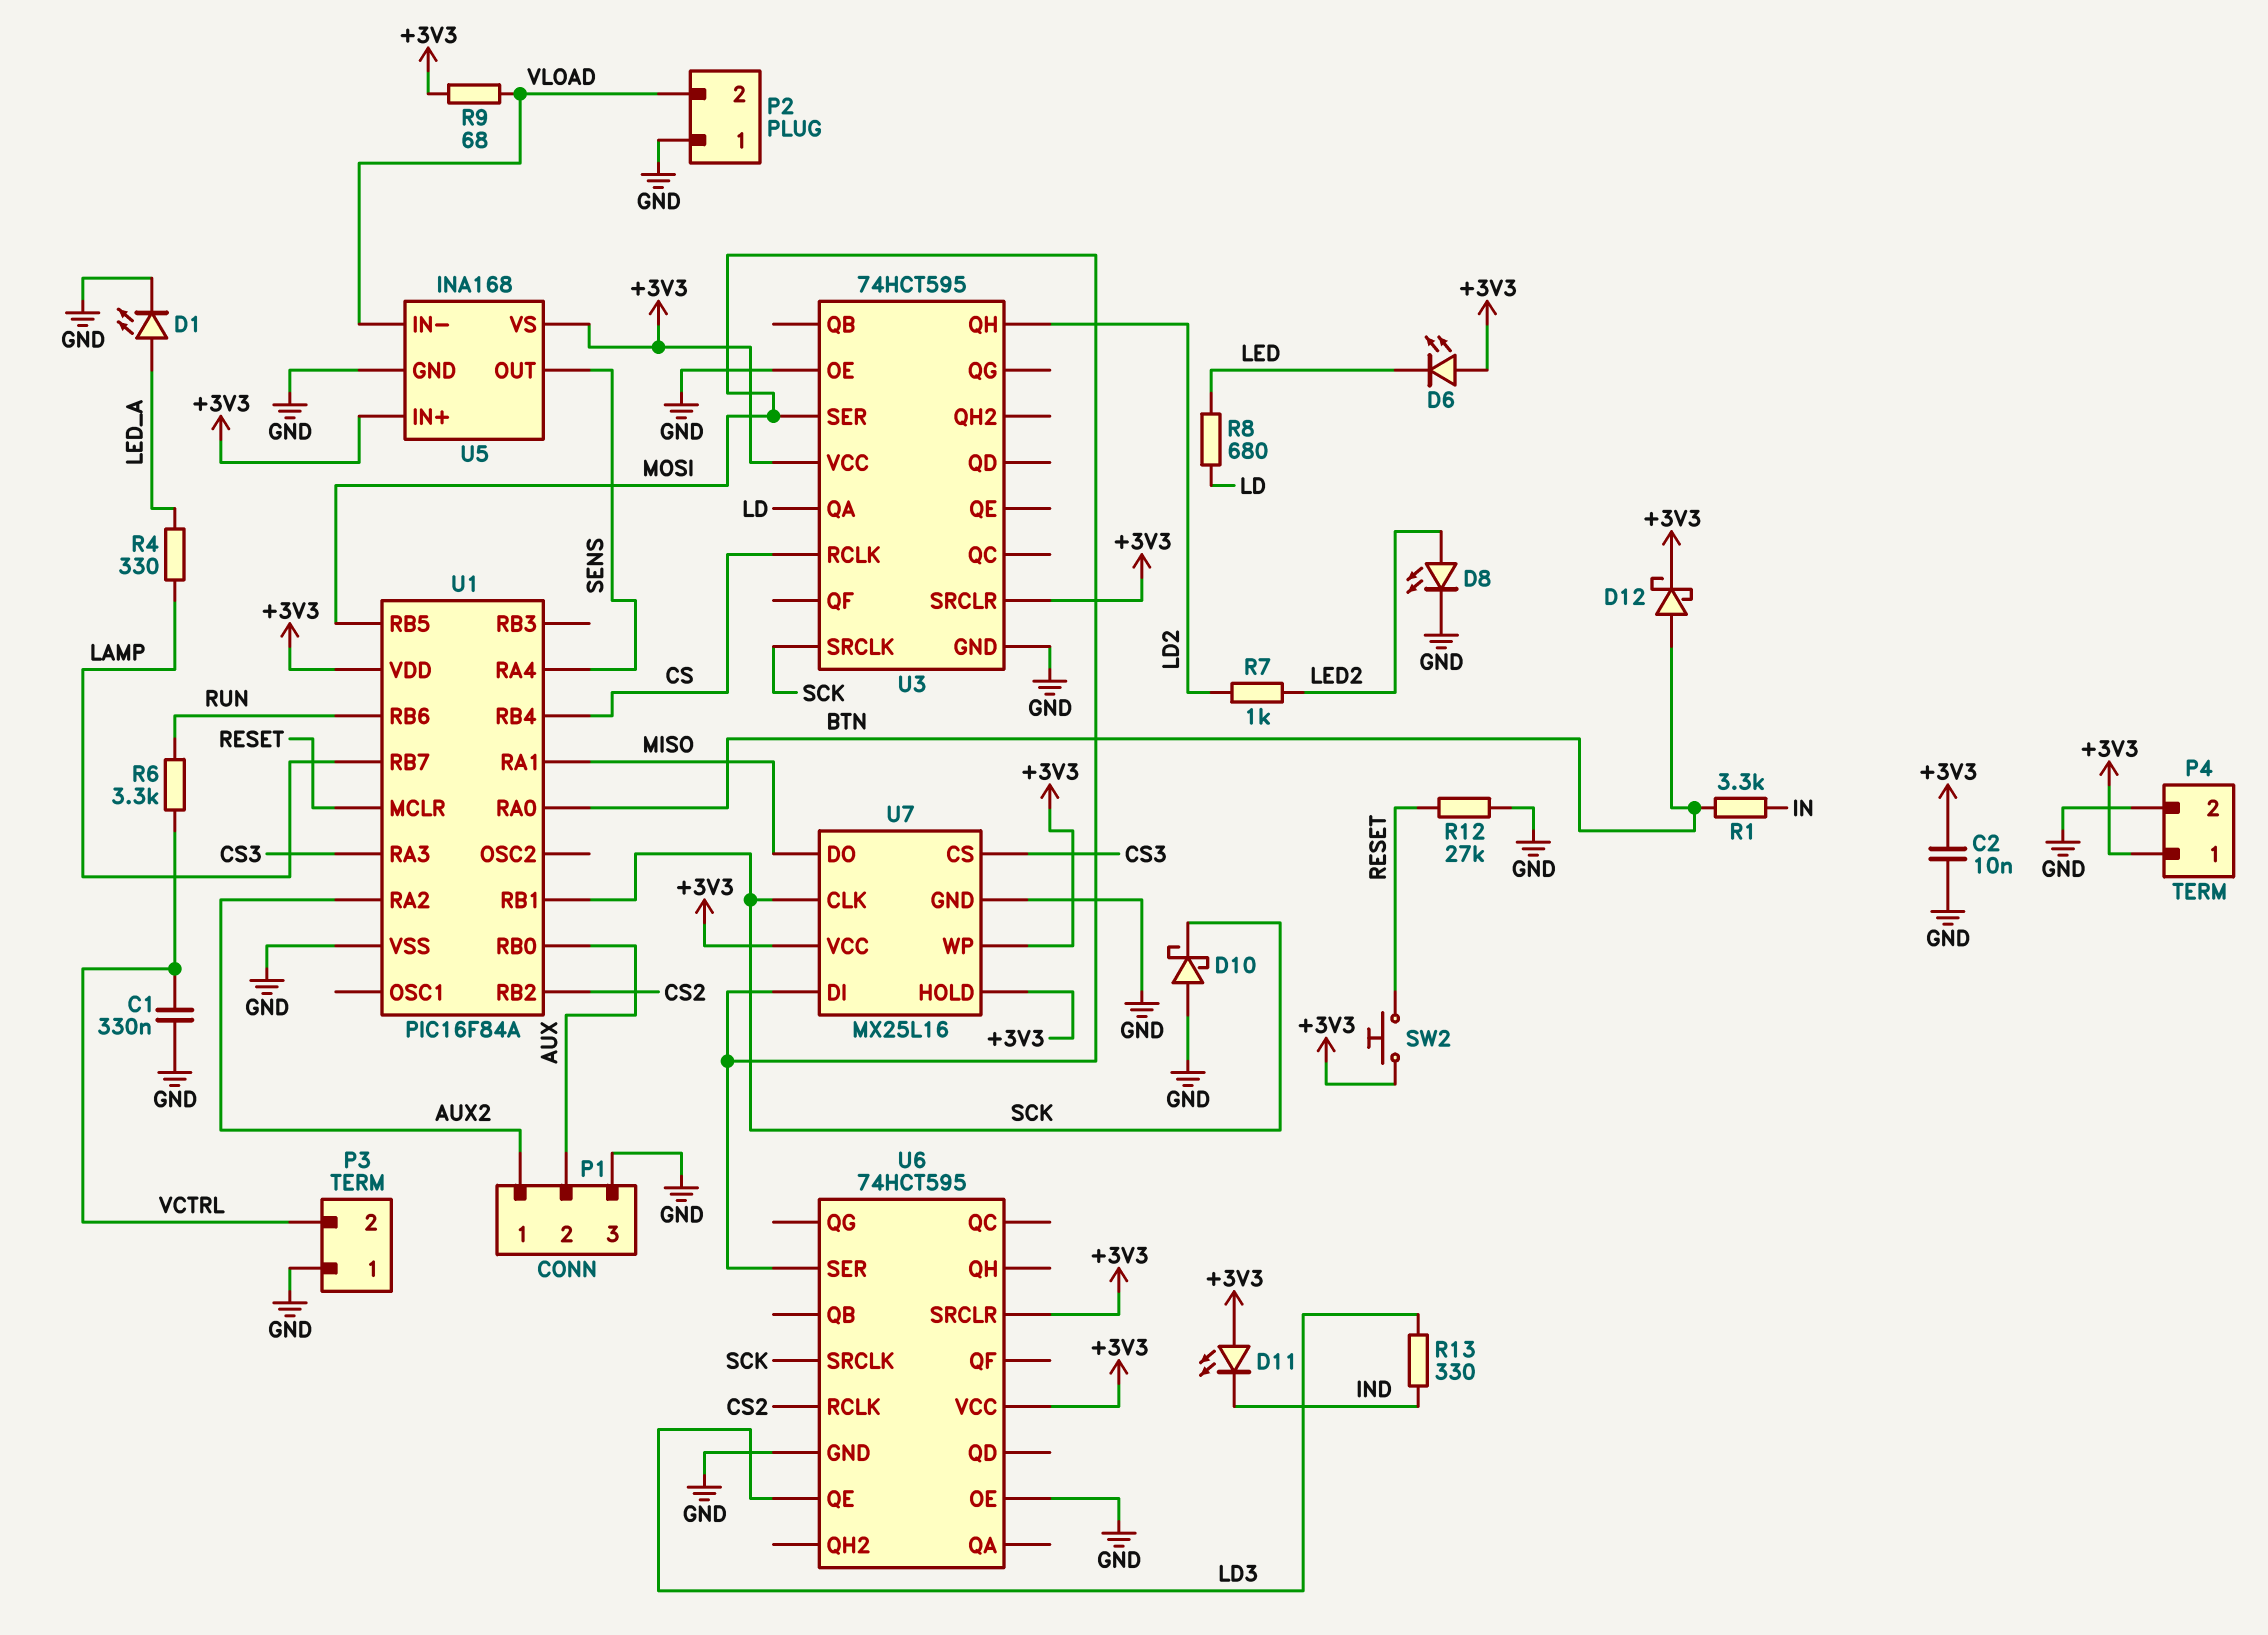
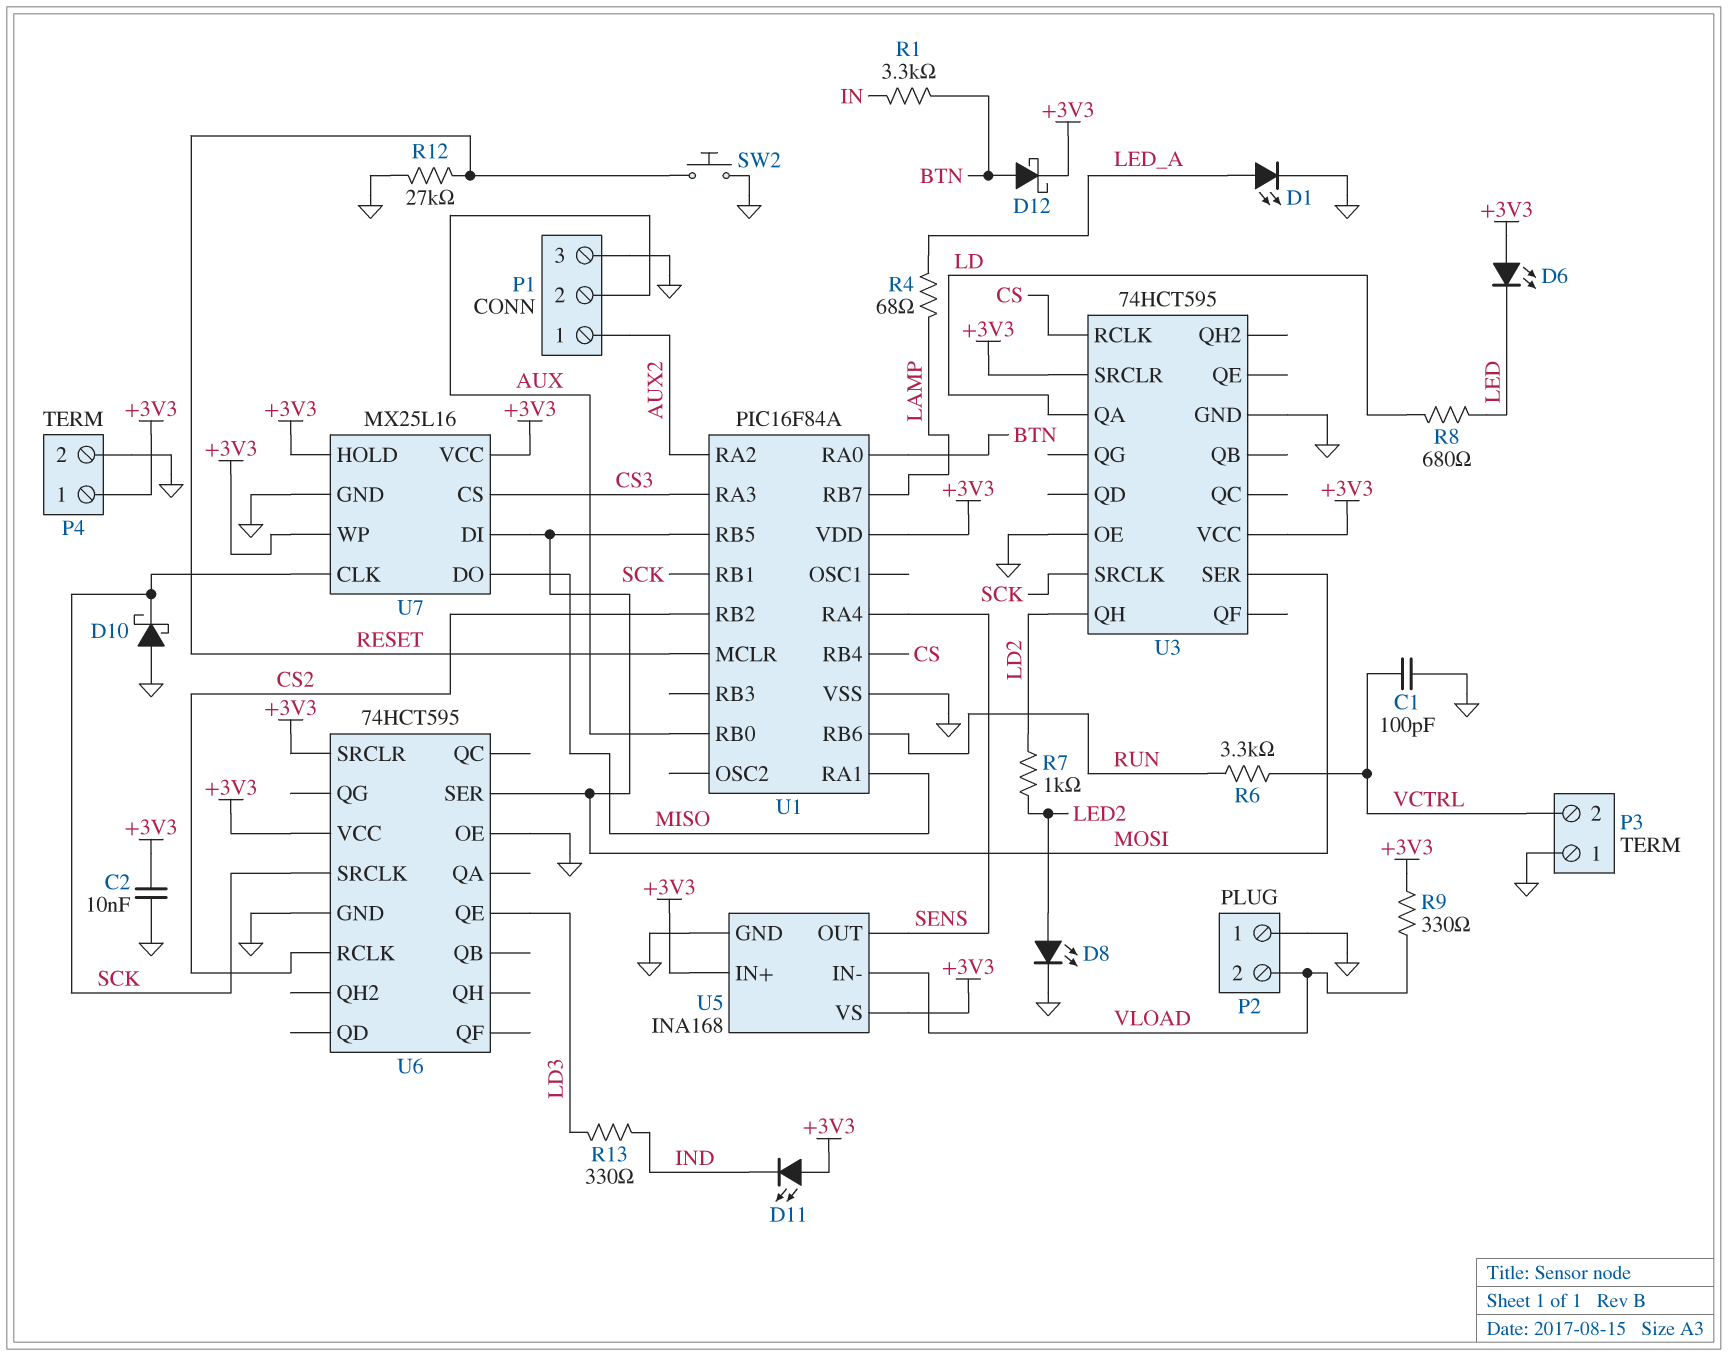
C1: 330nF (GND, VCTRL) -> 100pF (GND, VCTRL)
R4: 330 (LAMP, LED_A) -> 68 (LAMP, LED_A)
R9: 68 (+3V3, VLOAD) -> 330 (+3V3, VLOAD)
SW2: button (+3V3, RESET) -> button (GND, RESET)

